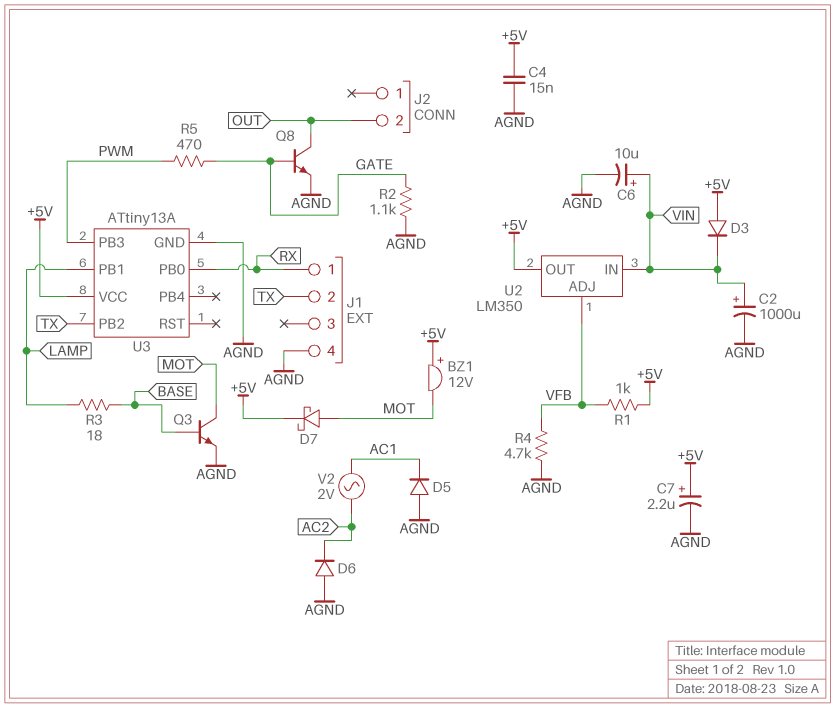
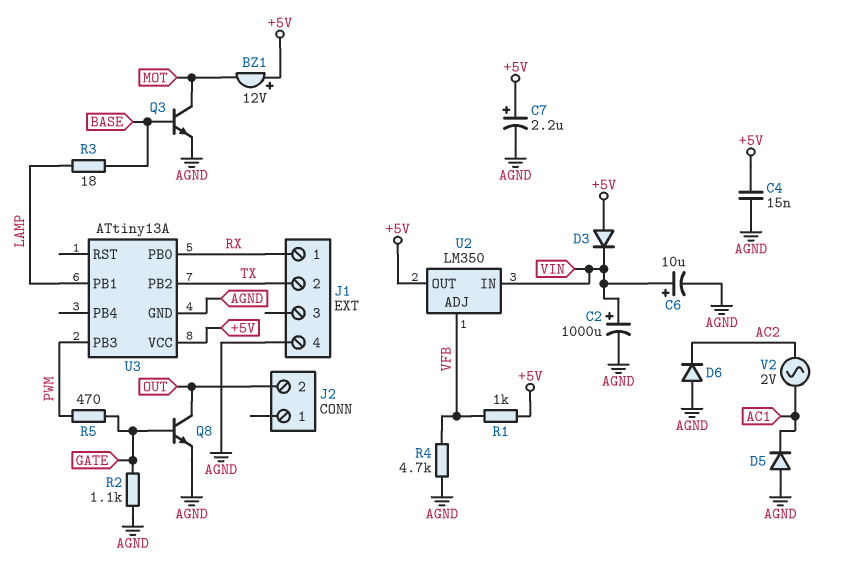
D7: schottky (A MOT, K +5V) -> none

